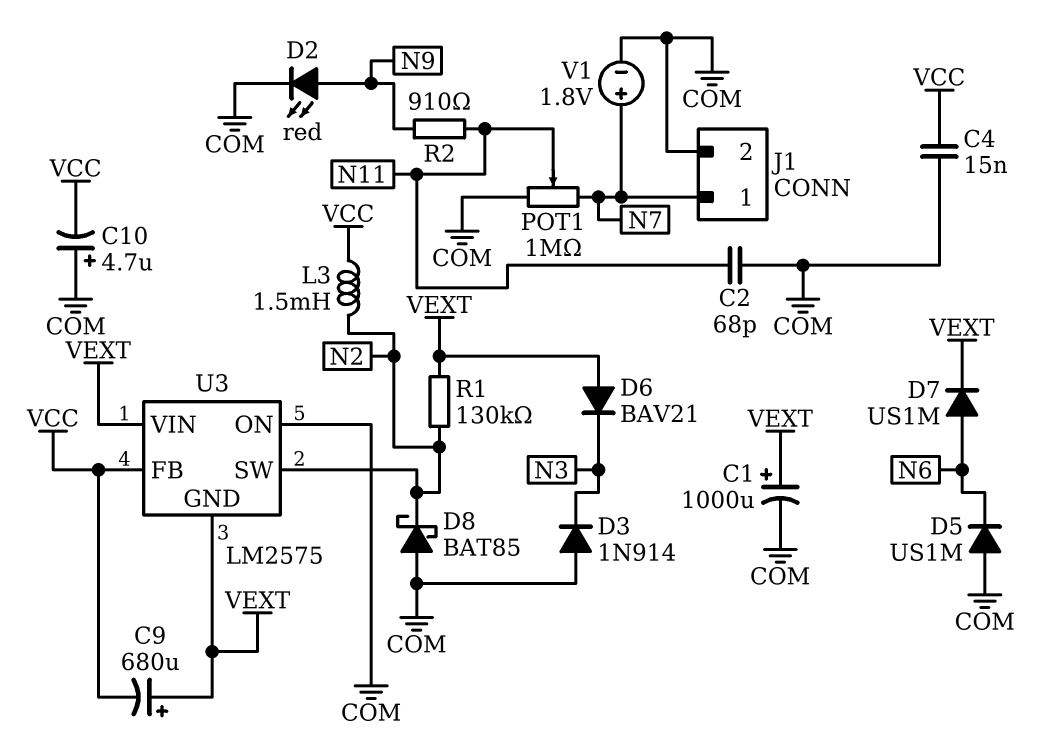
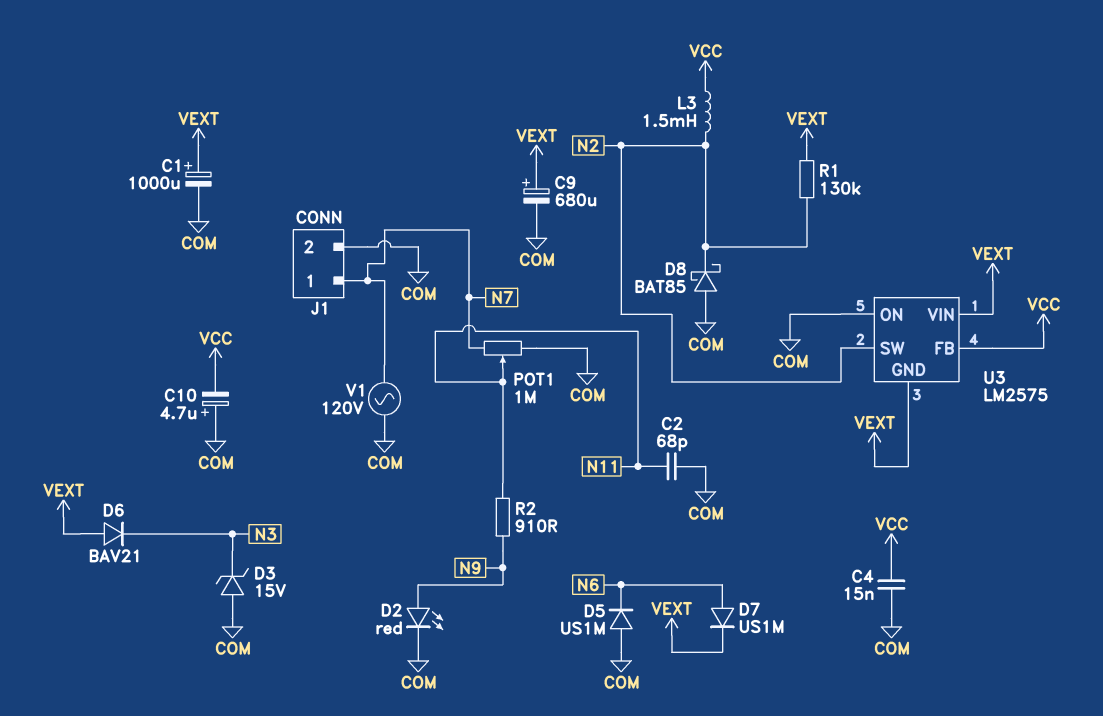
C9: 680uF (plus VEXT, minus VCC) -> 680uF (plus VEXT, minus COM)
D3: diode 1N914 (A COM, K N3) -> zener 15V (A COM, K N3)
V1: 1.8V (plus N7, minus COM) -> AC 120V (COM, N7)

